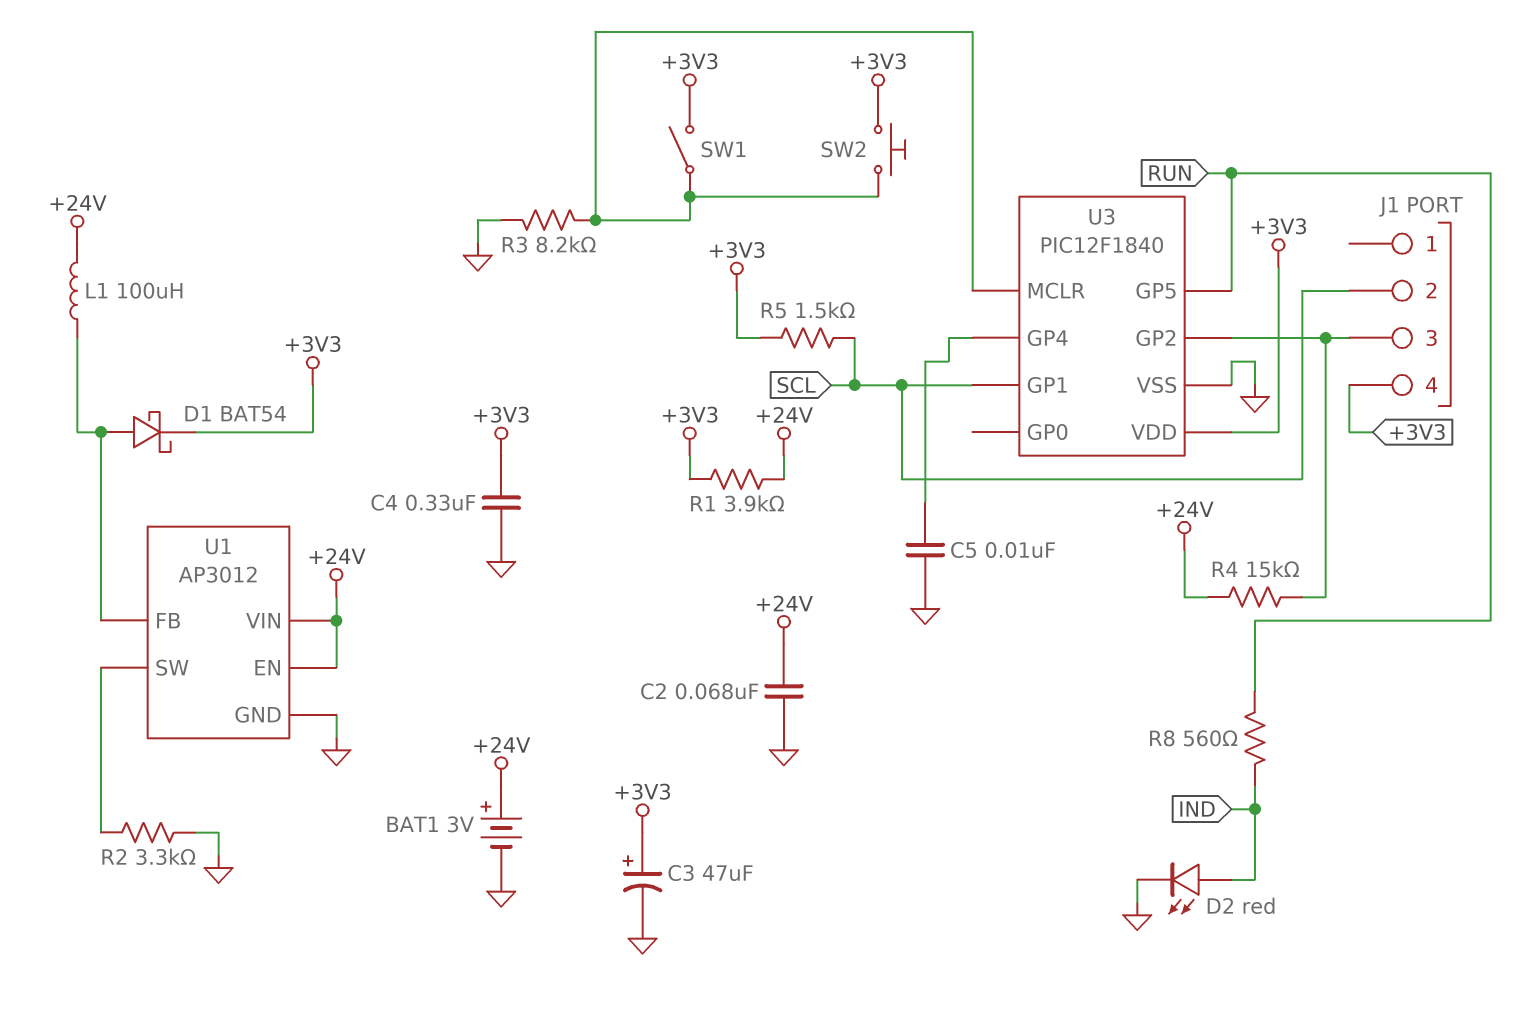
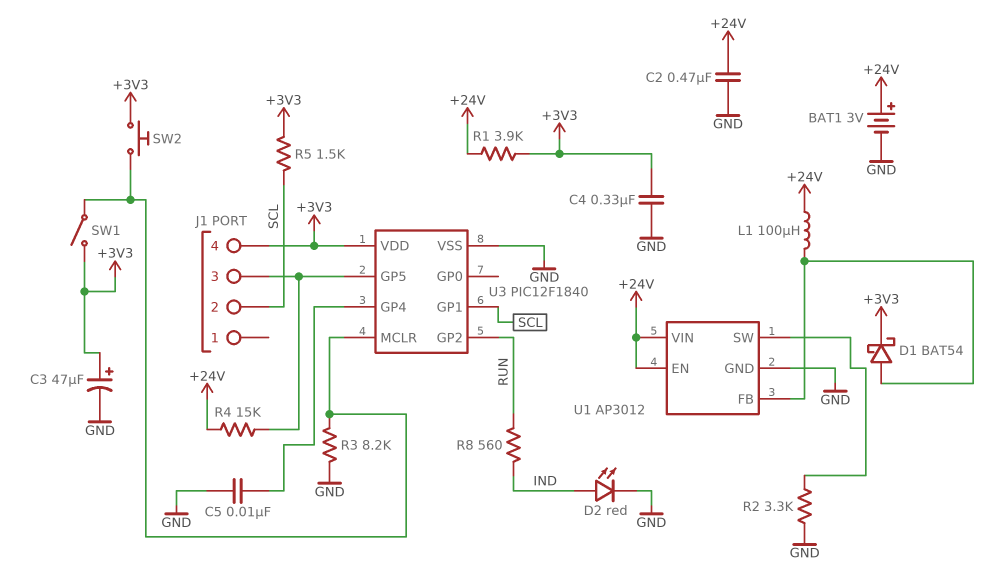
C2: 68nF (+24V, GND) -> 470nF (+24V, GND)
U3 pin GP2: J1/3 -> RUN
U3 pin GP5: RUN -> J1/3

